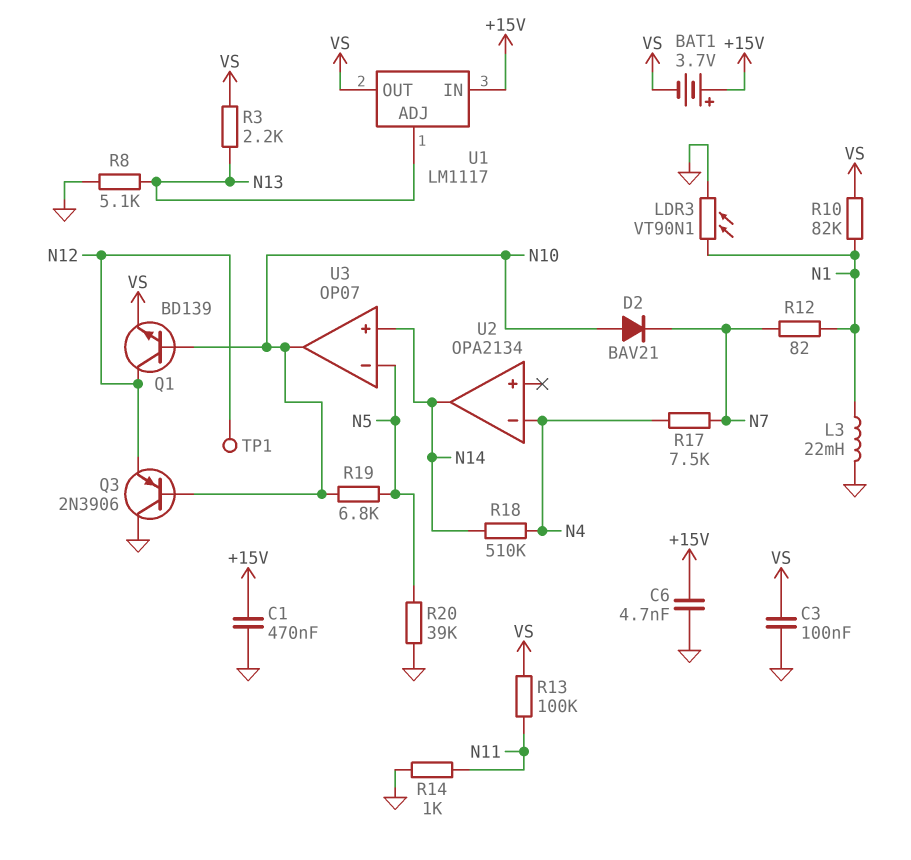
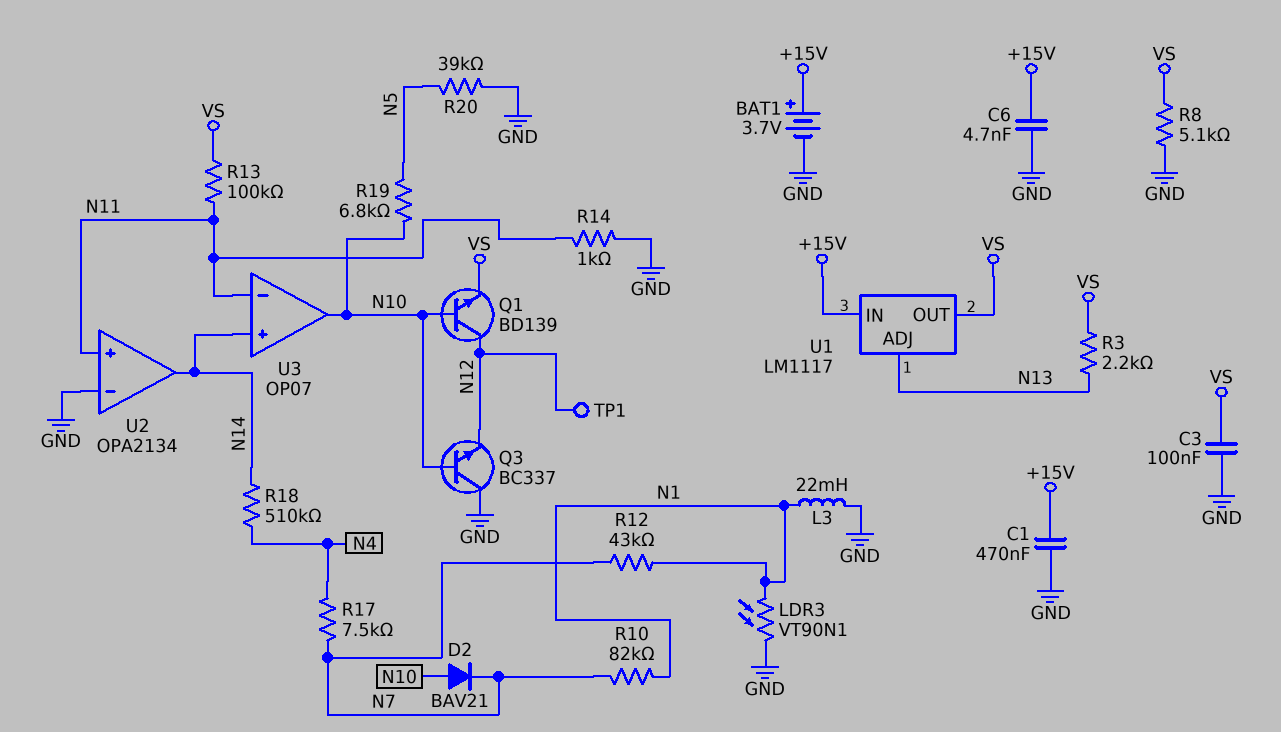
BAT1: 3.7V (plus +15V, minus VS) -> 3.7V (plus +15V, minus GND)
Q3: PNP 2N3906 (B N10, C GND, E N12) -> NPN BC337 (B N10, C GND, E N12)
R8: 5.1k (GND, N13) -> 5.1k (GND, VS)
R10: 82k (N1, VS) -> 82k (N1, N7)
R12: 82 (N1, N7) -> 43k (N1, N7)
U2 pin in+: none -> N11
U2 pin in-: N4 -> GND
U3 pin in-: N5 -> N11

